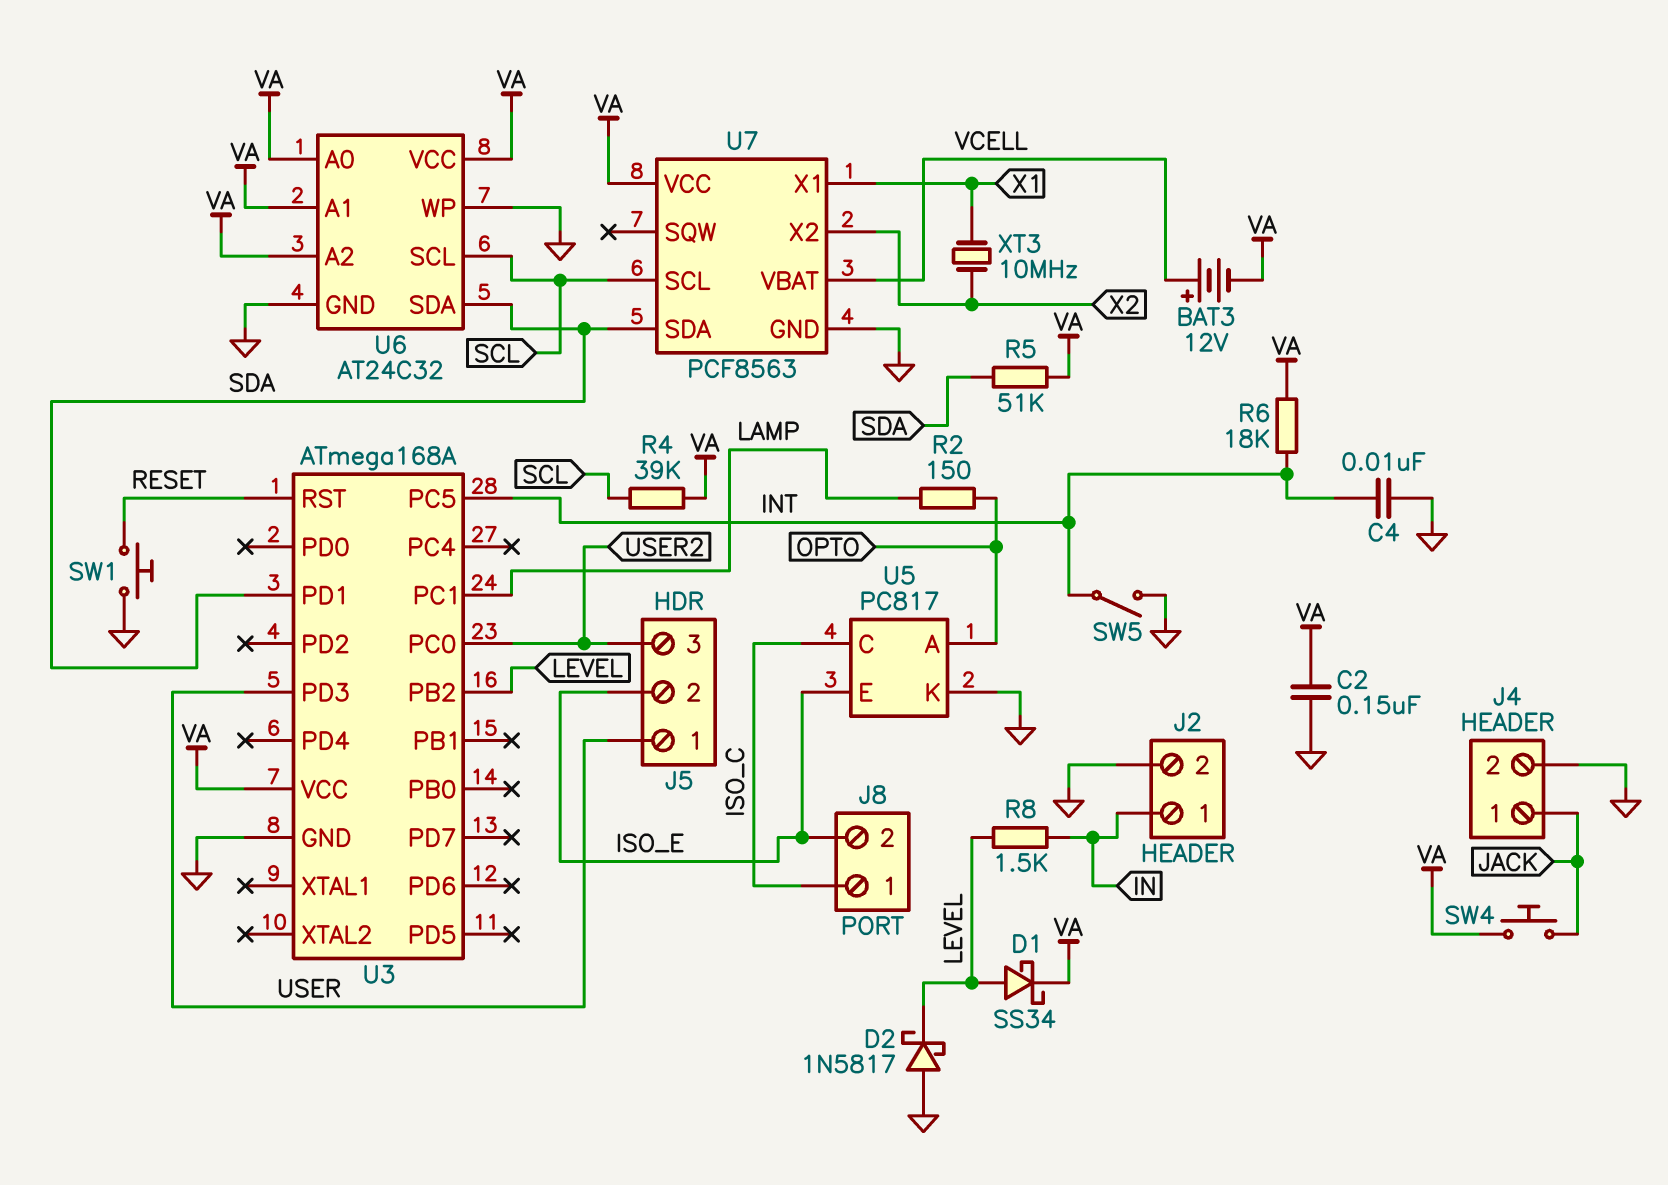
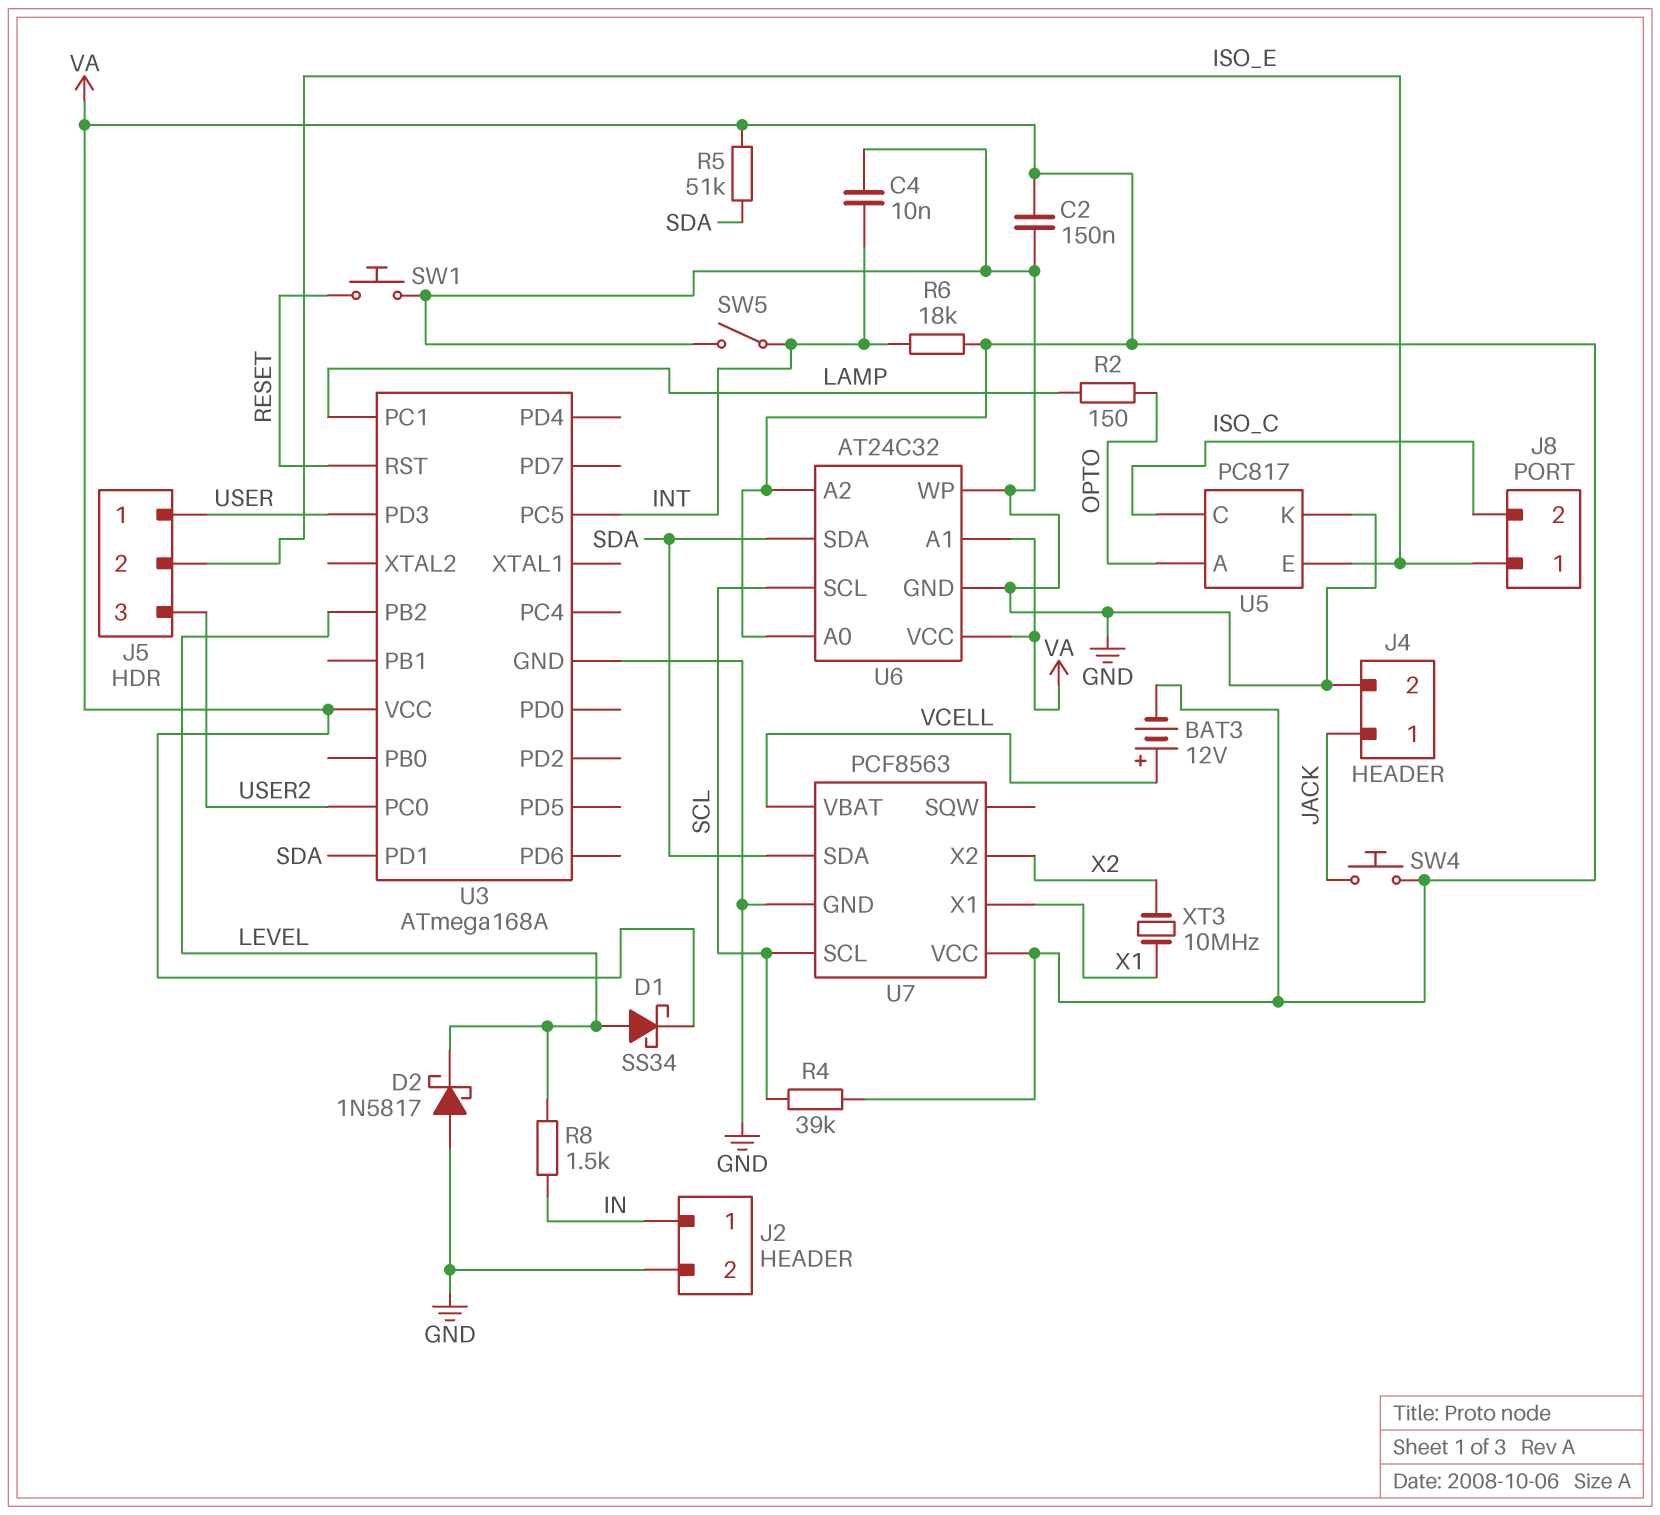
J8 pin 1: ISO_C -> ISO_E
J8 pin 2: ISO_E -> ISO_C

